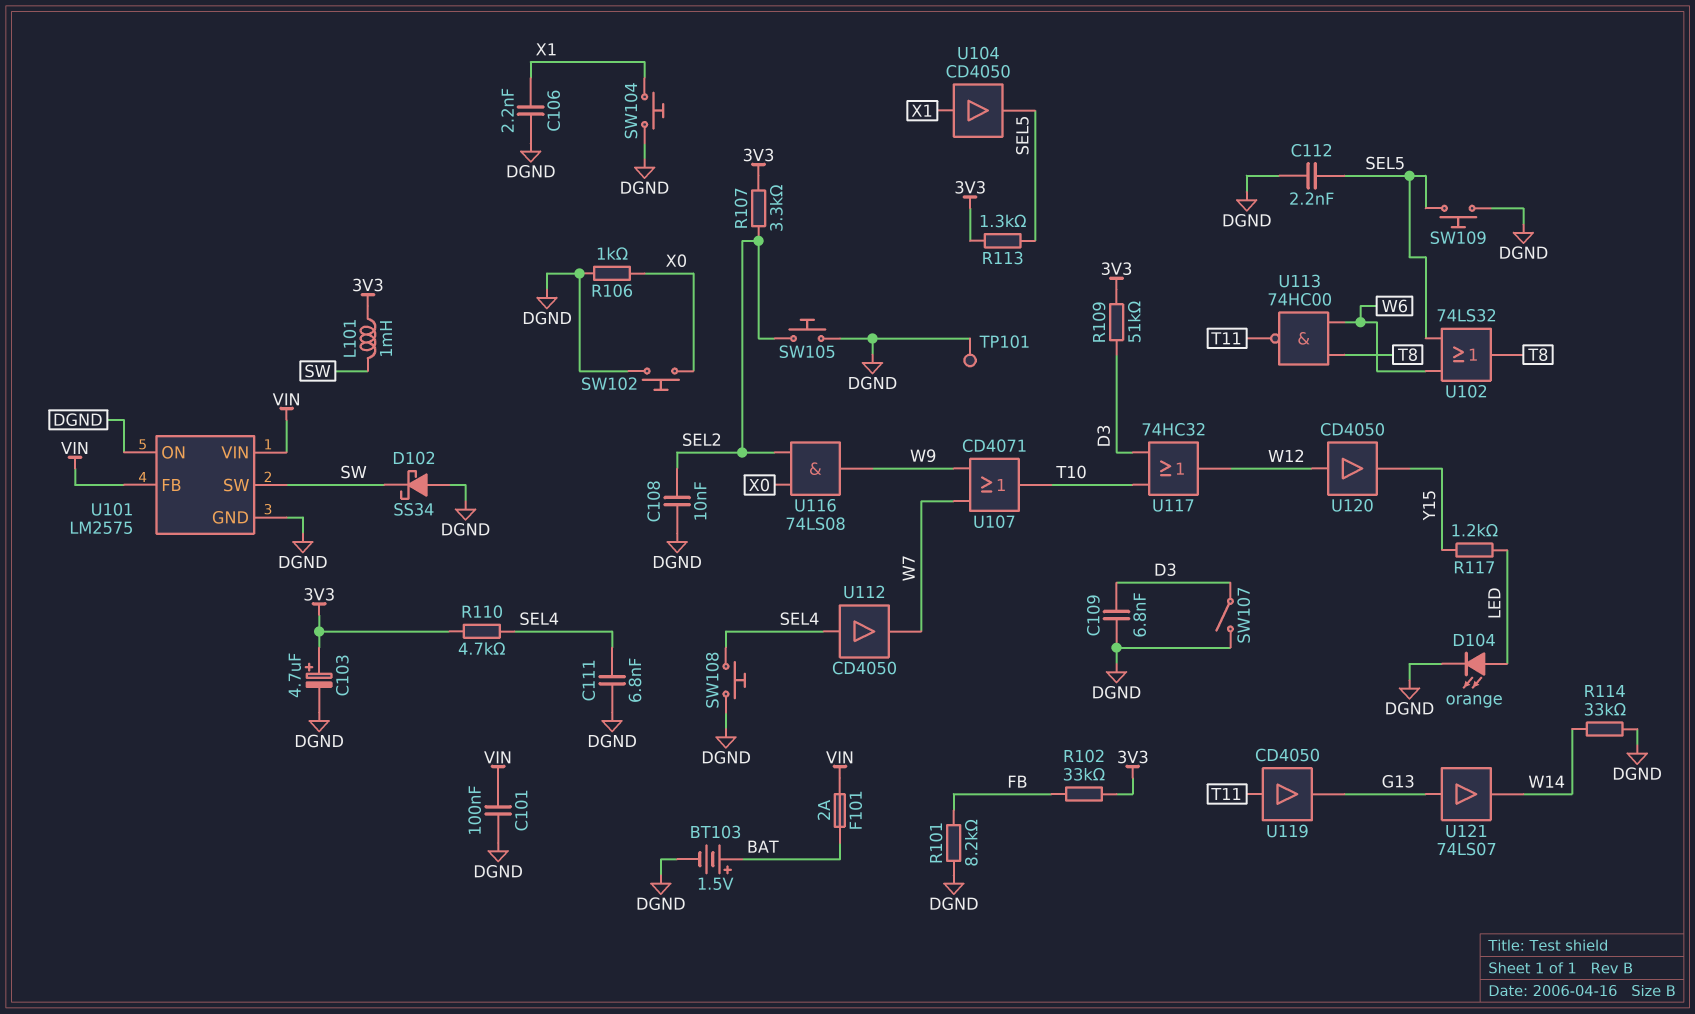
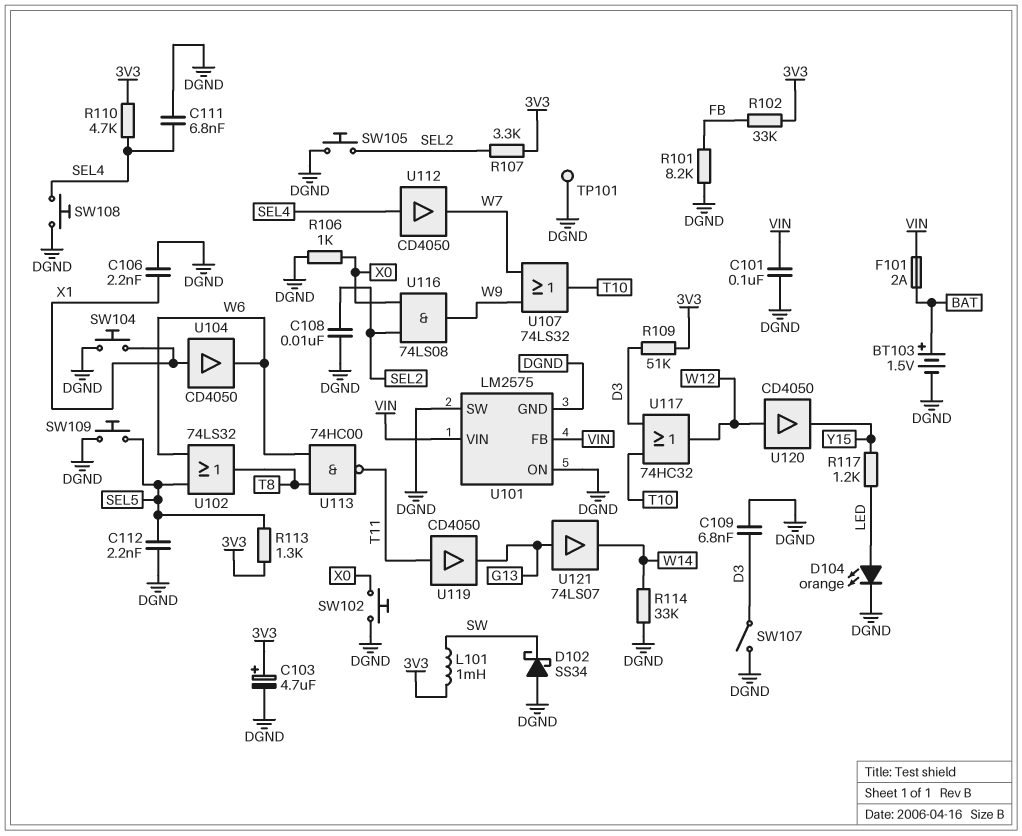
U101 pin SW: SW -> DGND
U104: buffer CD4050 (in X1, out SEL5) -> buffer CD4050 (in X1, out W6)
U107: OR CD4071 (in W7, in W9, out T10) -> OR 74LS32 (in W7, in W9, out T10)

